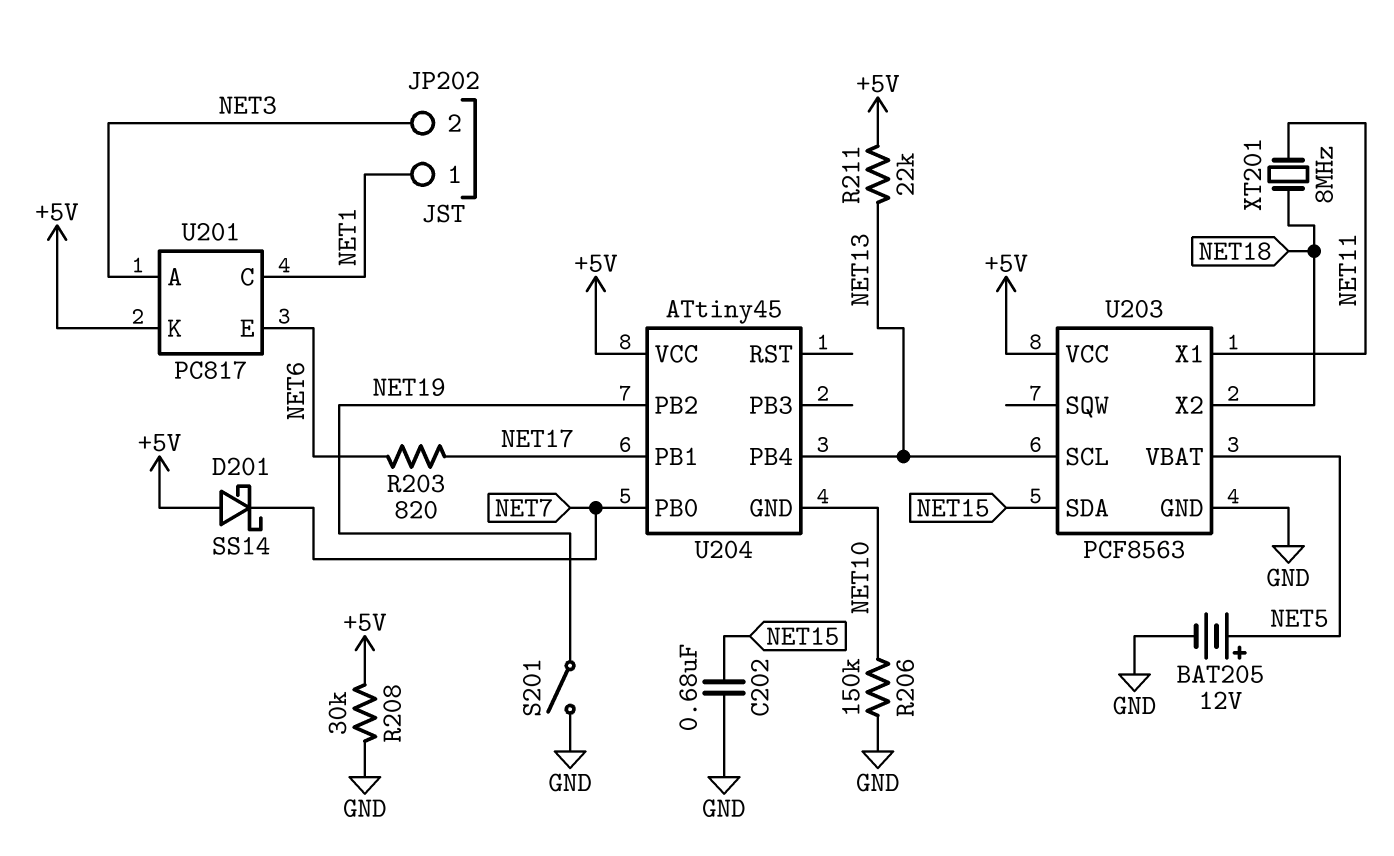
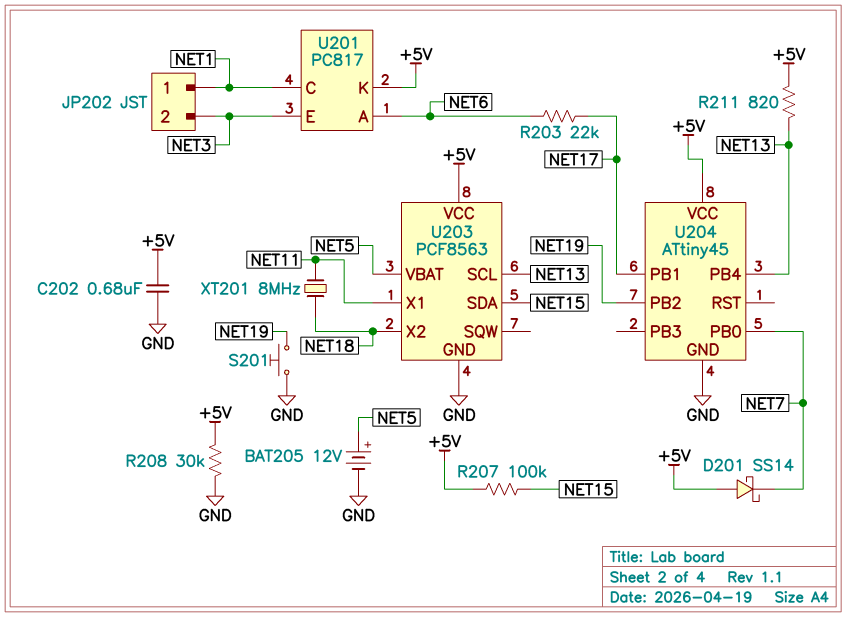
C202: 680nF (GND, NET15) -> 680nF (+5V, GND)
R203: 820 (NET6, NET17) -> 22k (NET6, NET17)
R206: 150k (GND, NET10) -> none
R207: none -> 100k (+5V, NET15)
R211: 22k (+5V, NET13) -> 820 (+5V, NET13)
S201: switch (GND, NET19) -> button (GND, NET19)
U201 pin A: NET3 -> NET6
U201 pin E: NET6 -> NET3
U204 pin GND: NET10 -> GND

